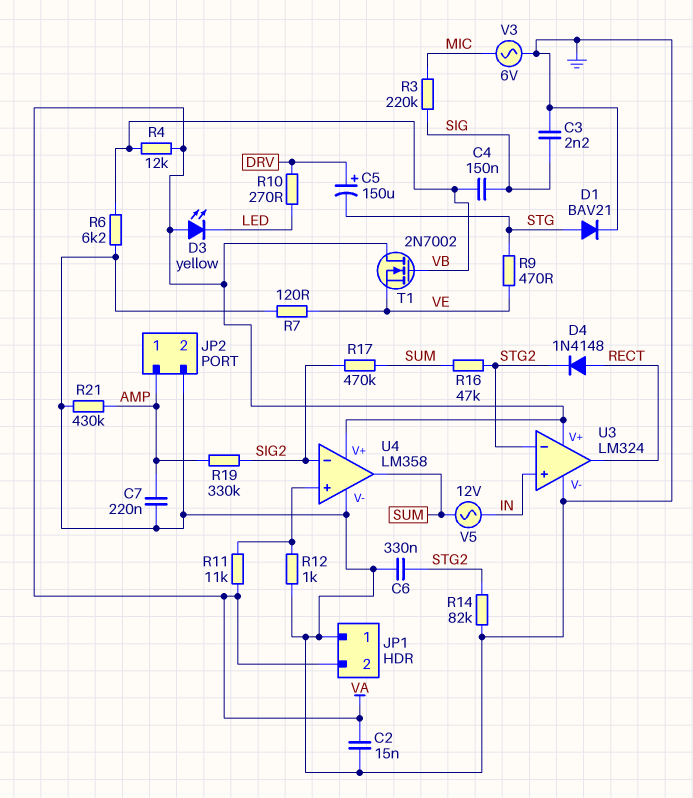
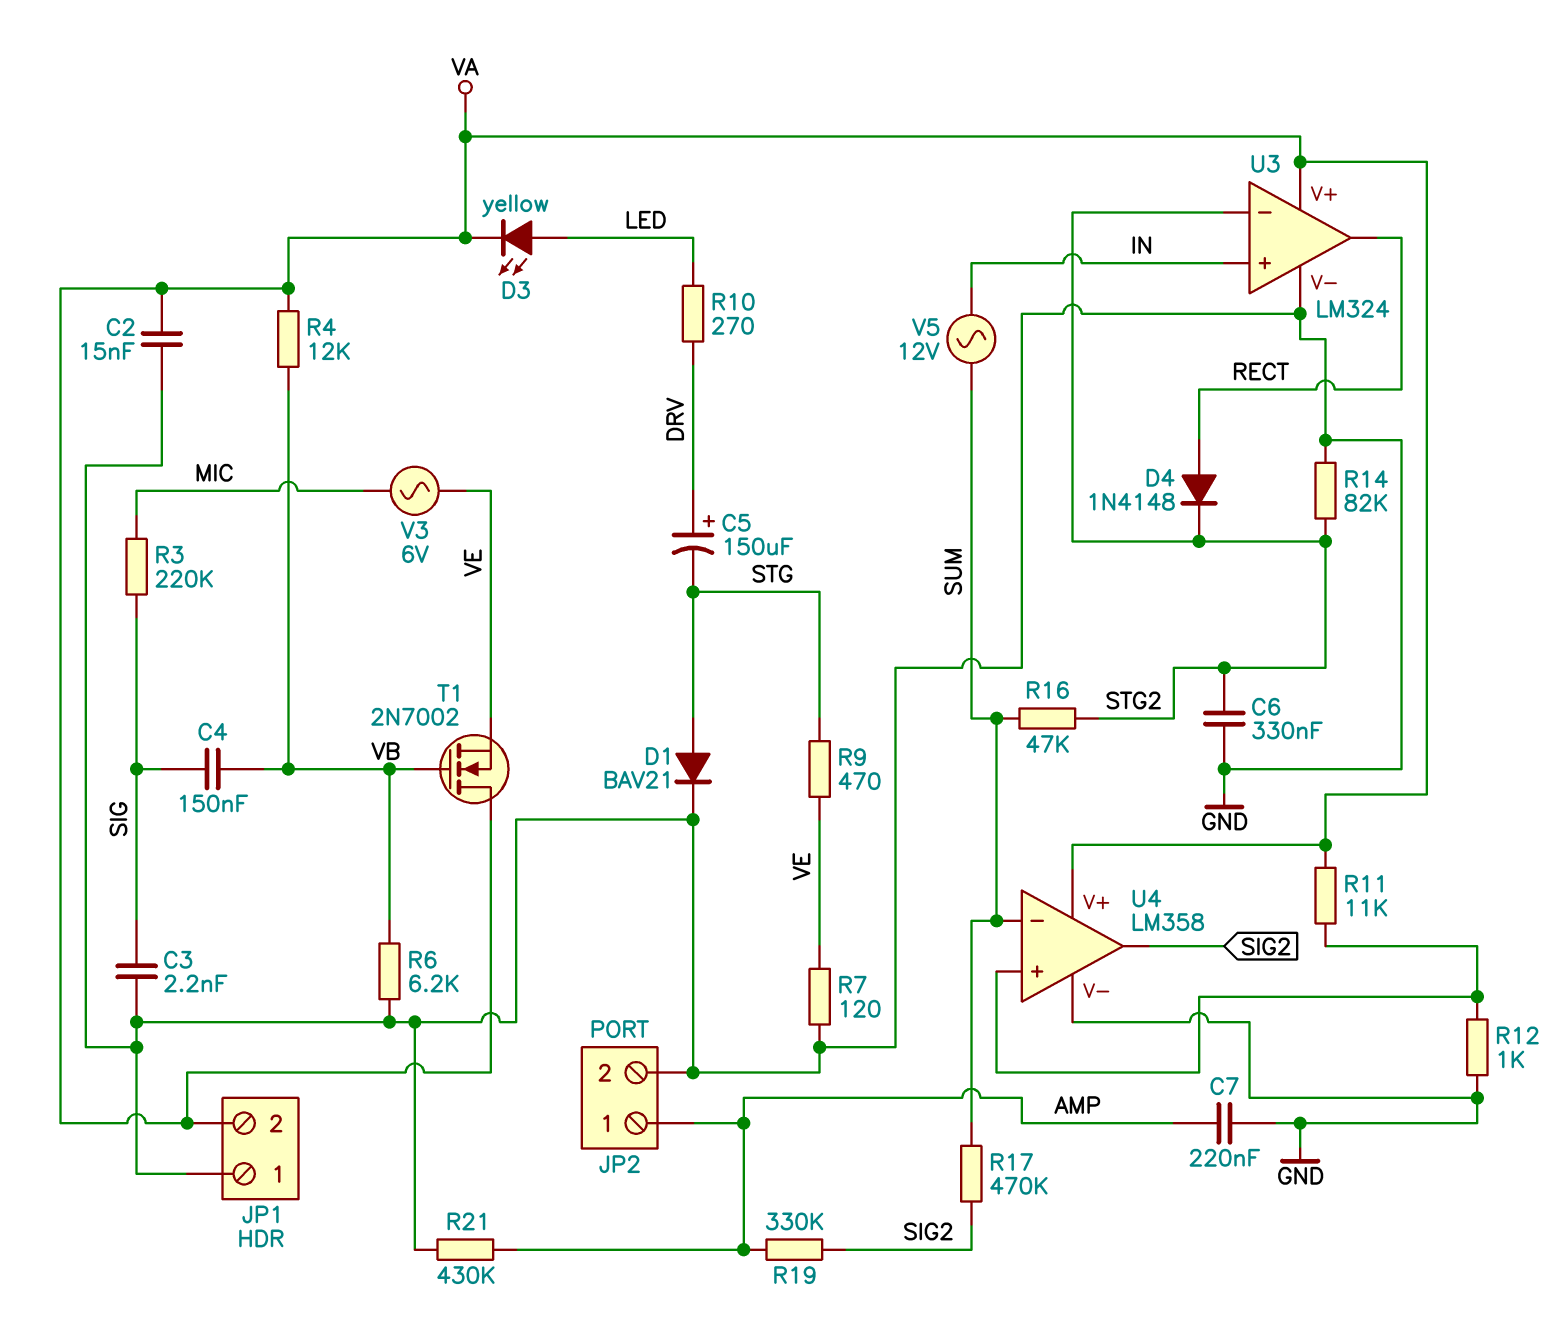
D3: LED yellow (A VA, K LED) -> LED yellow (A LED, K VA)
U4 pin in-: SIG2 -> SUM
U4 pin out: SUM -> SIG2
V3: AC 6V (GND, MIC) -> AC 6V (MIC, VE)

